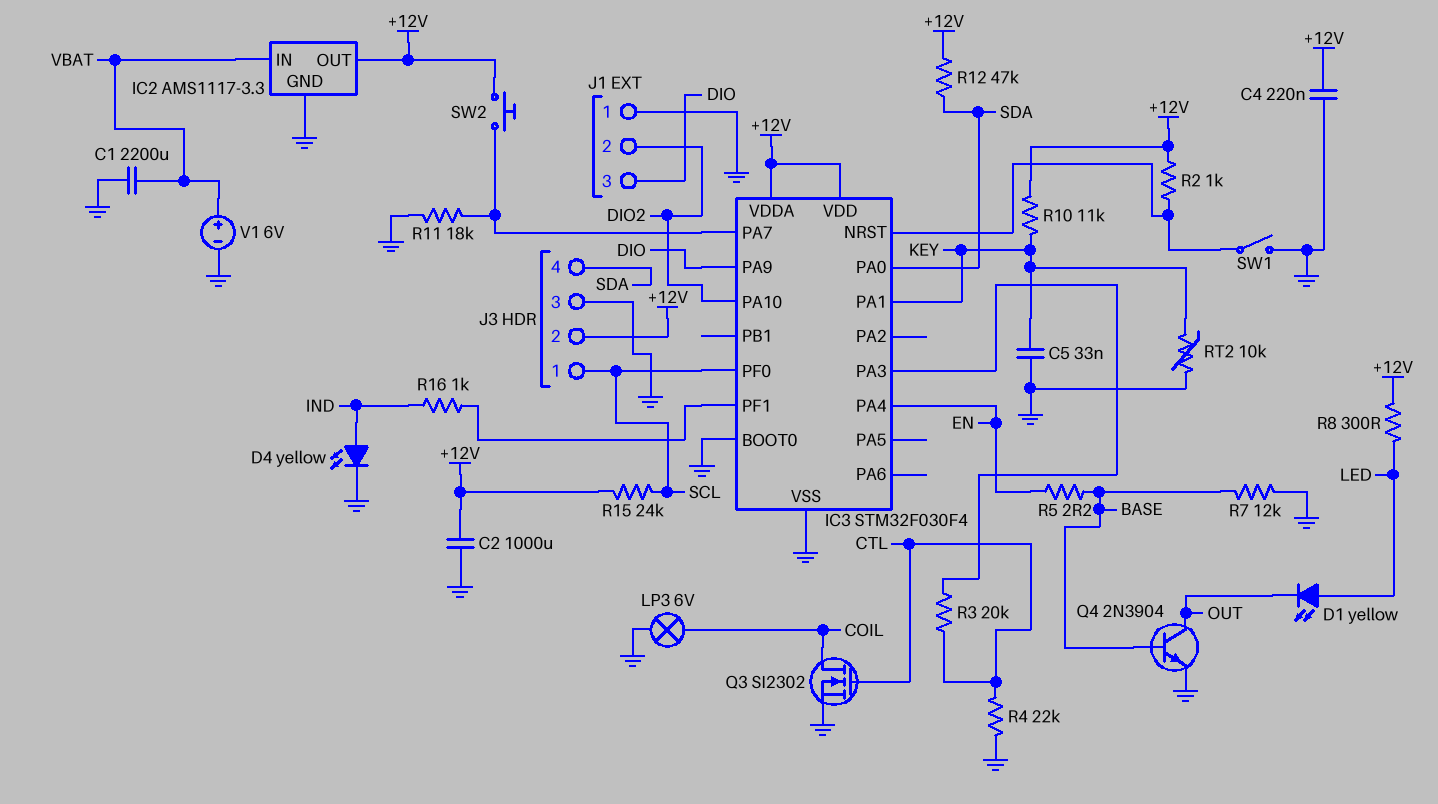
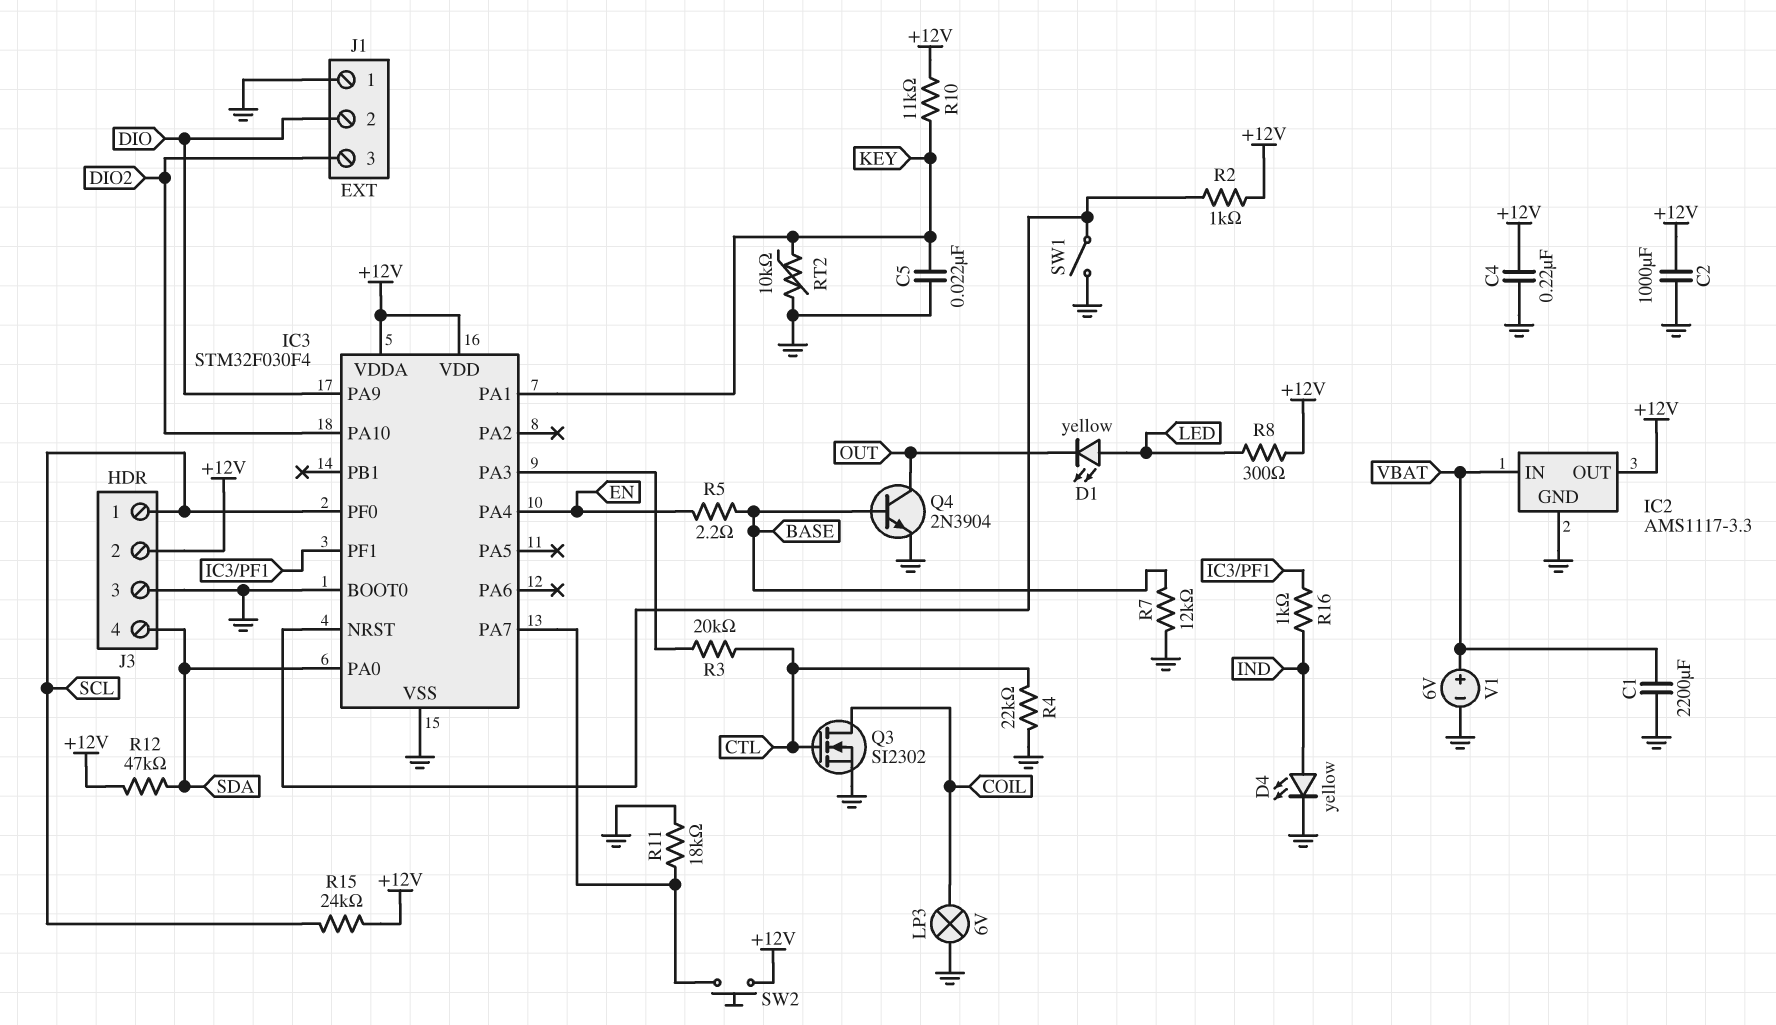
C5: 33nF (GND, KEY) -> 22nF (GND, KEY)
J1 pin 2: DIO2 -> DIO
J1 pin 3: DIO -> DIO2

